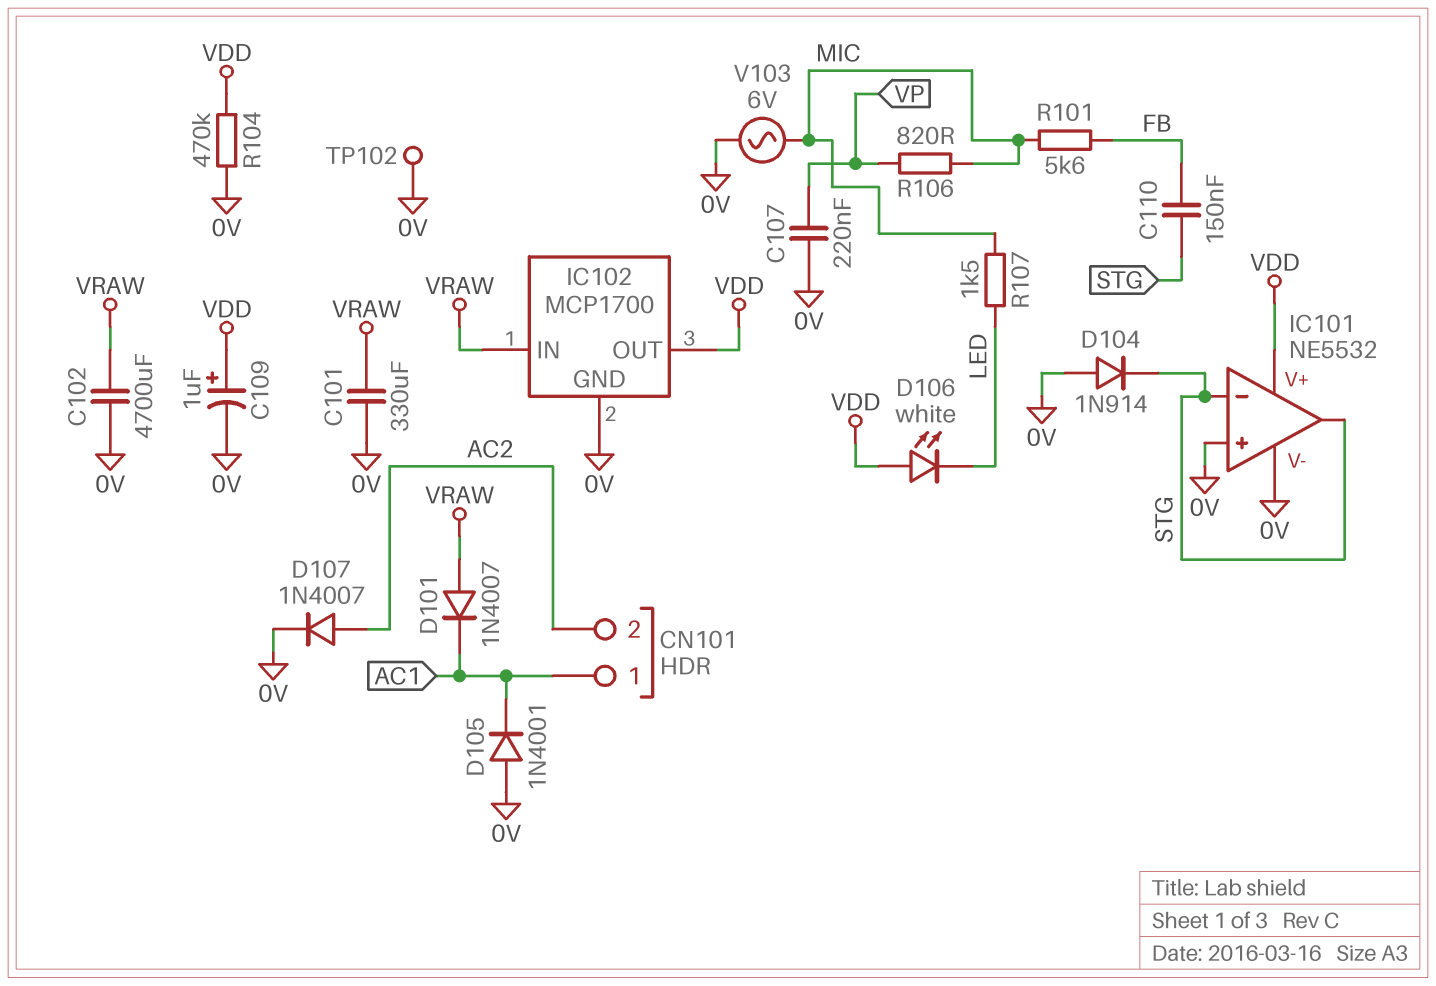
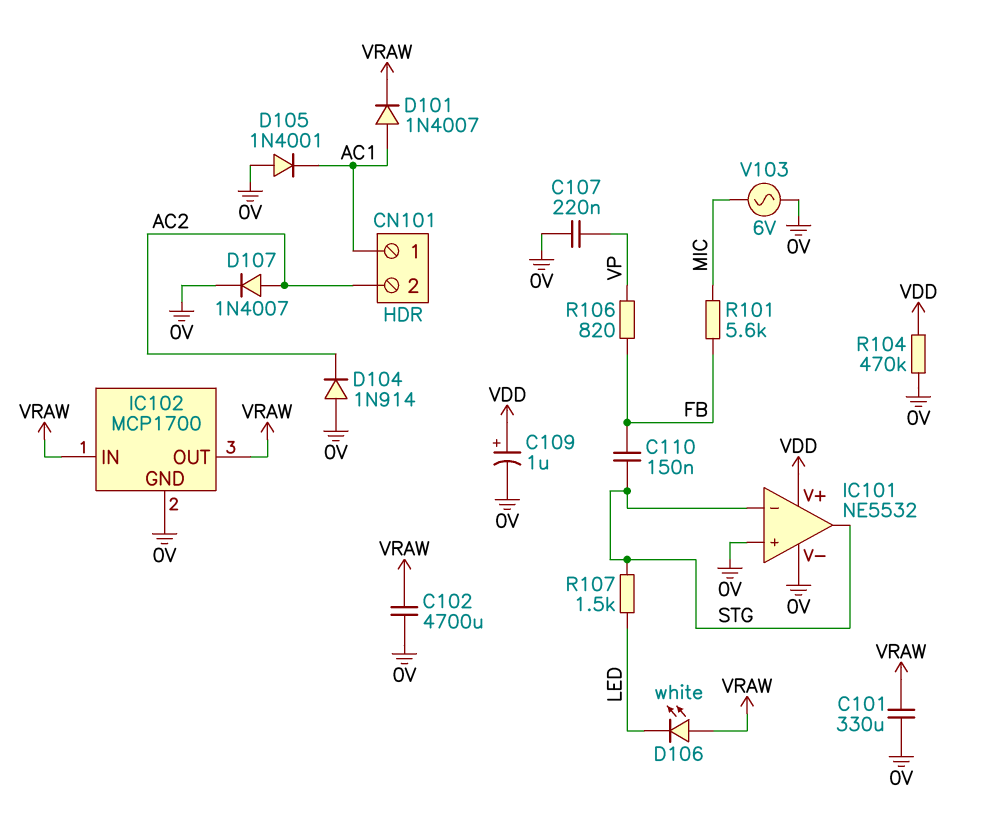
D101: diode 1N4007 (A VRAW, K AC1) -> diode 1N4007 (A AC1, K VRAW)
D104: diode 1N914 (A 0V, K STG) -> diode 1N914 (A 0V, K AC2)
D106: LED white (A VDD, K LED) -> LED white (A VRAW, K LED)
IC102 pin OUT: VDD -> VRAW
R106: 820 (MIC, VP) -> 820 (FB, VP)
R107: 1.5k (LED, MIC) -> 1.5k (LED, STG)
TP102: test point (0V) -> none

